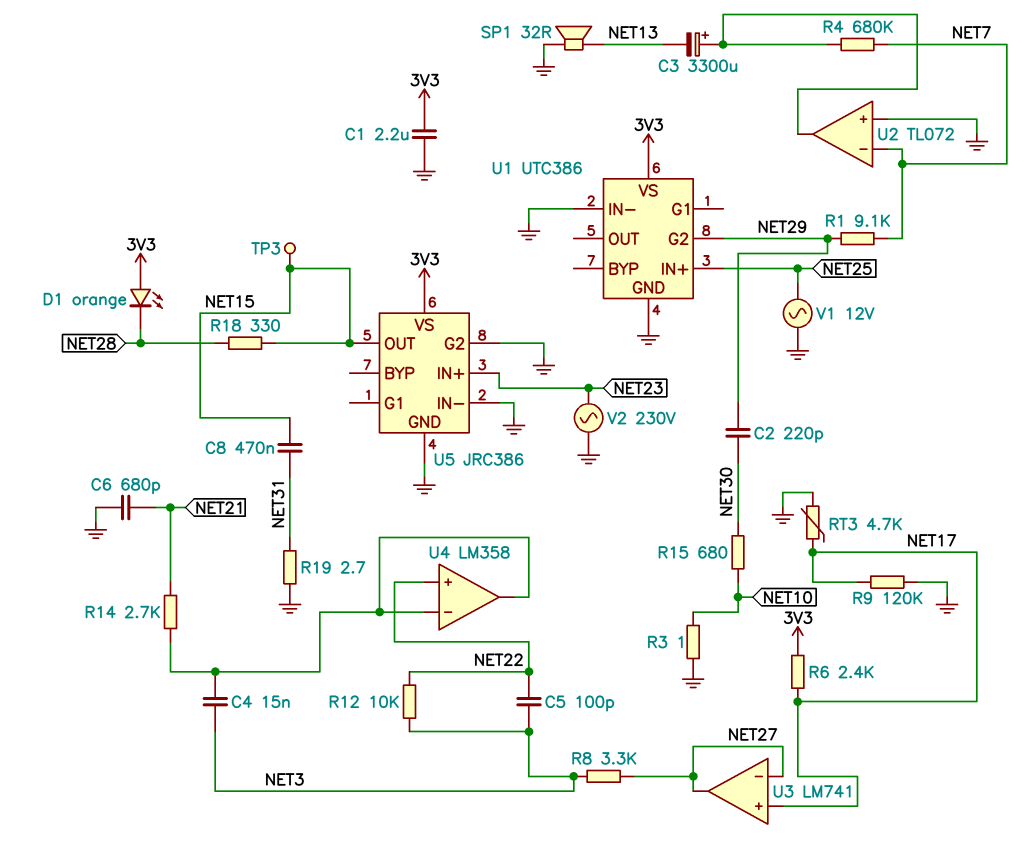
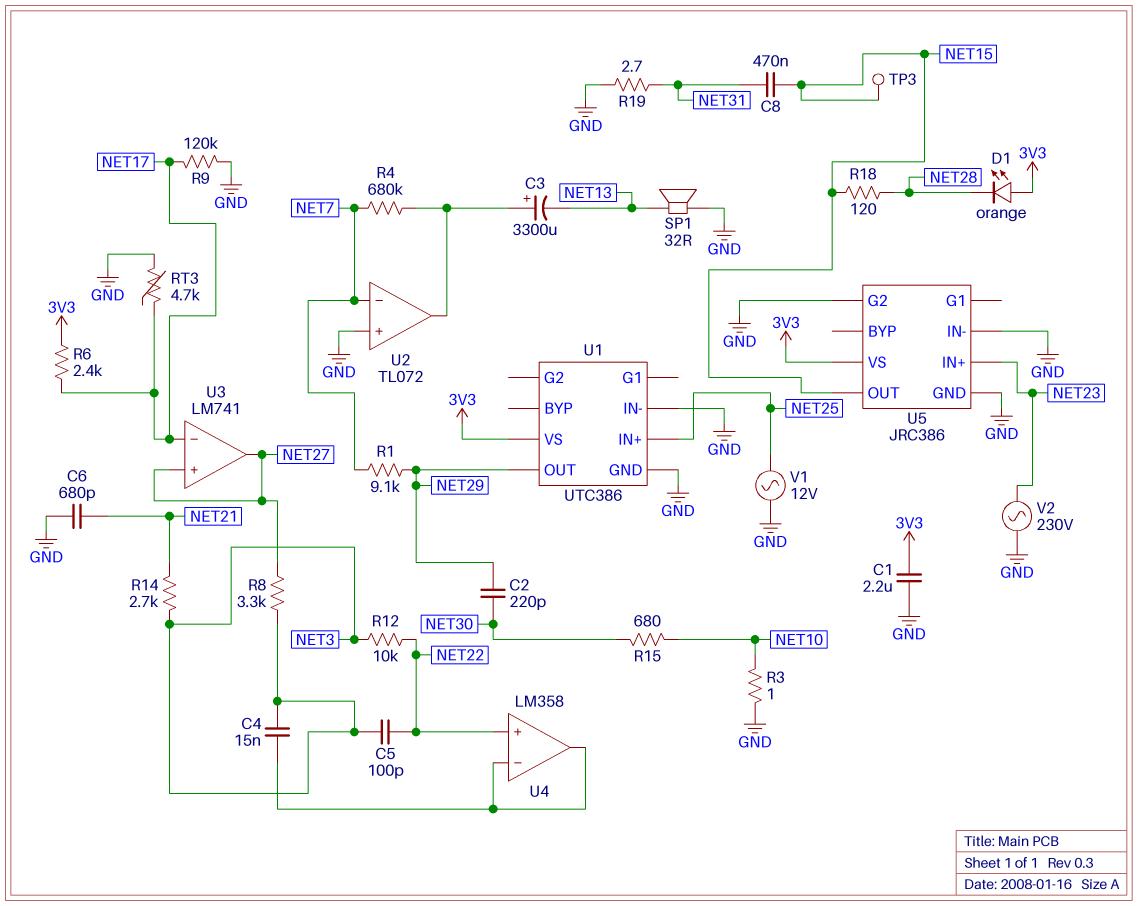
R14: 2.7k (NET21, U4/in-) -> 2.7k (NET3, NET21)
R18: 330 (NET15, NET28) -> 120 (NET15, NET28)
U1 pin G2: NET29 -> none
U1 pin OUT: none -> NET29
U3 pin in+: NET17 -> NET27
U3 pin in-: NET27 -> NET17

